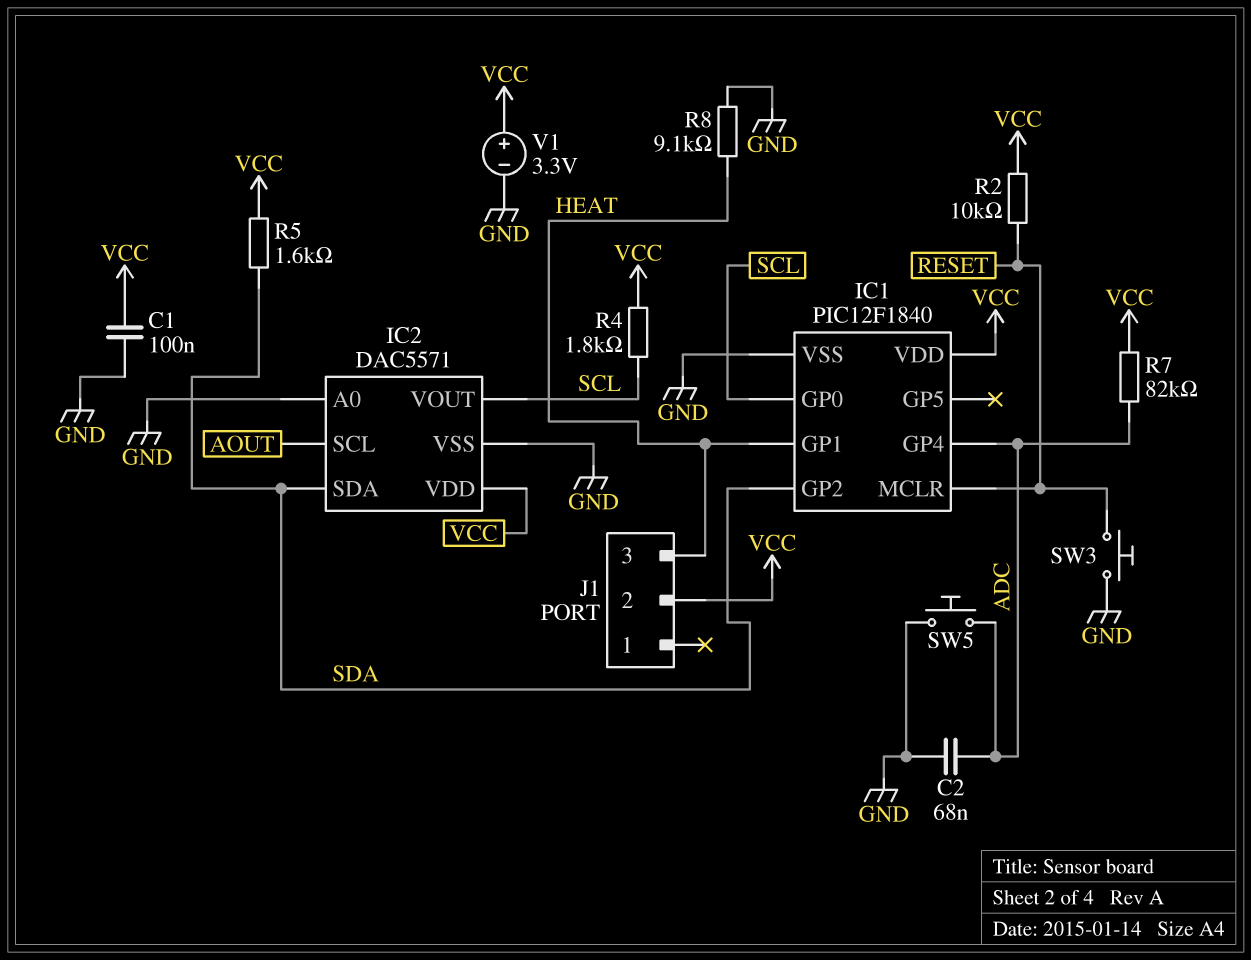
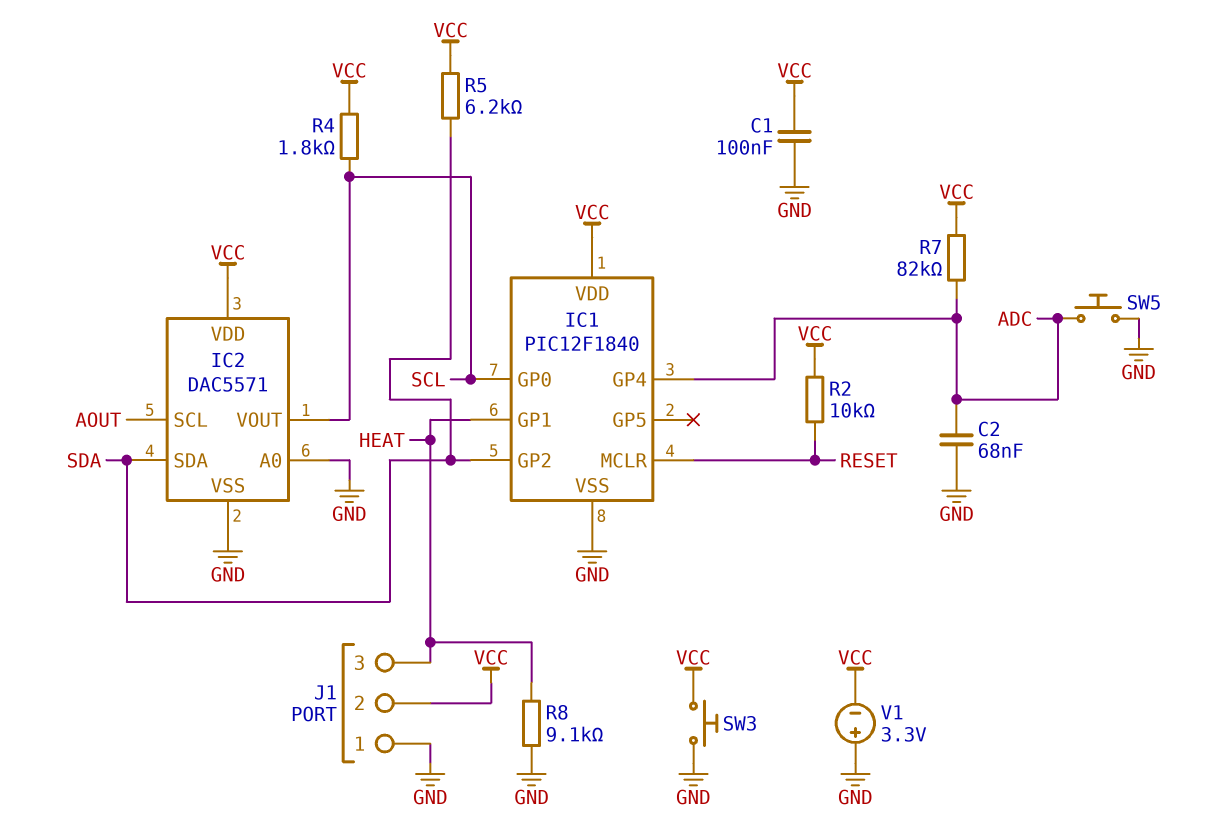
J1 pin 1: none -> GND
R5: 1.6k (SDA, VCC) -> 6.2k (SDA, VCC)
SW3: button (GND, RESET) -> button (GND, VCC)
V1: 3.3V (plus VCC, minus GND) -> 3.3V (plus GND, minus VCC)

